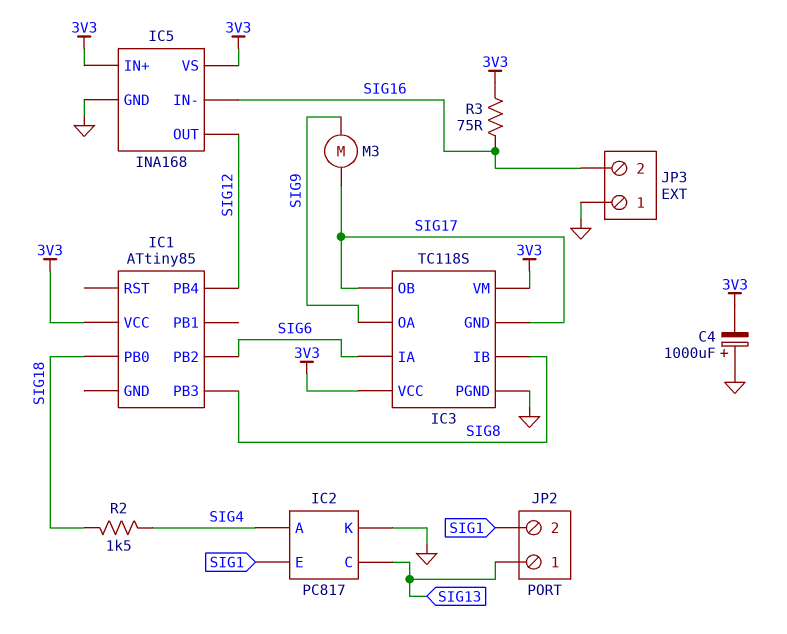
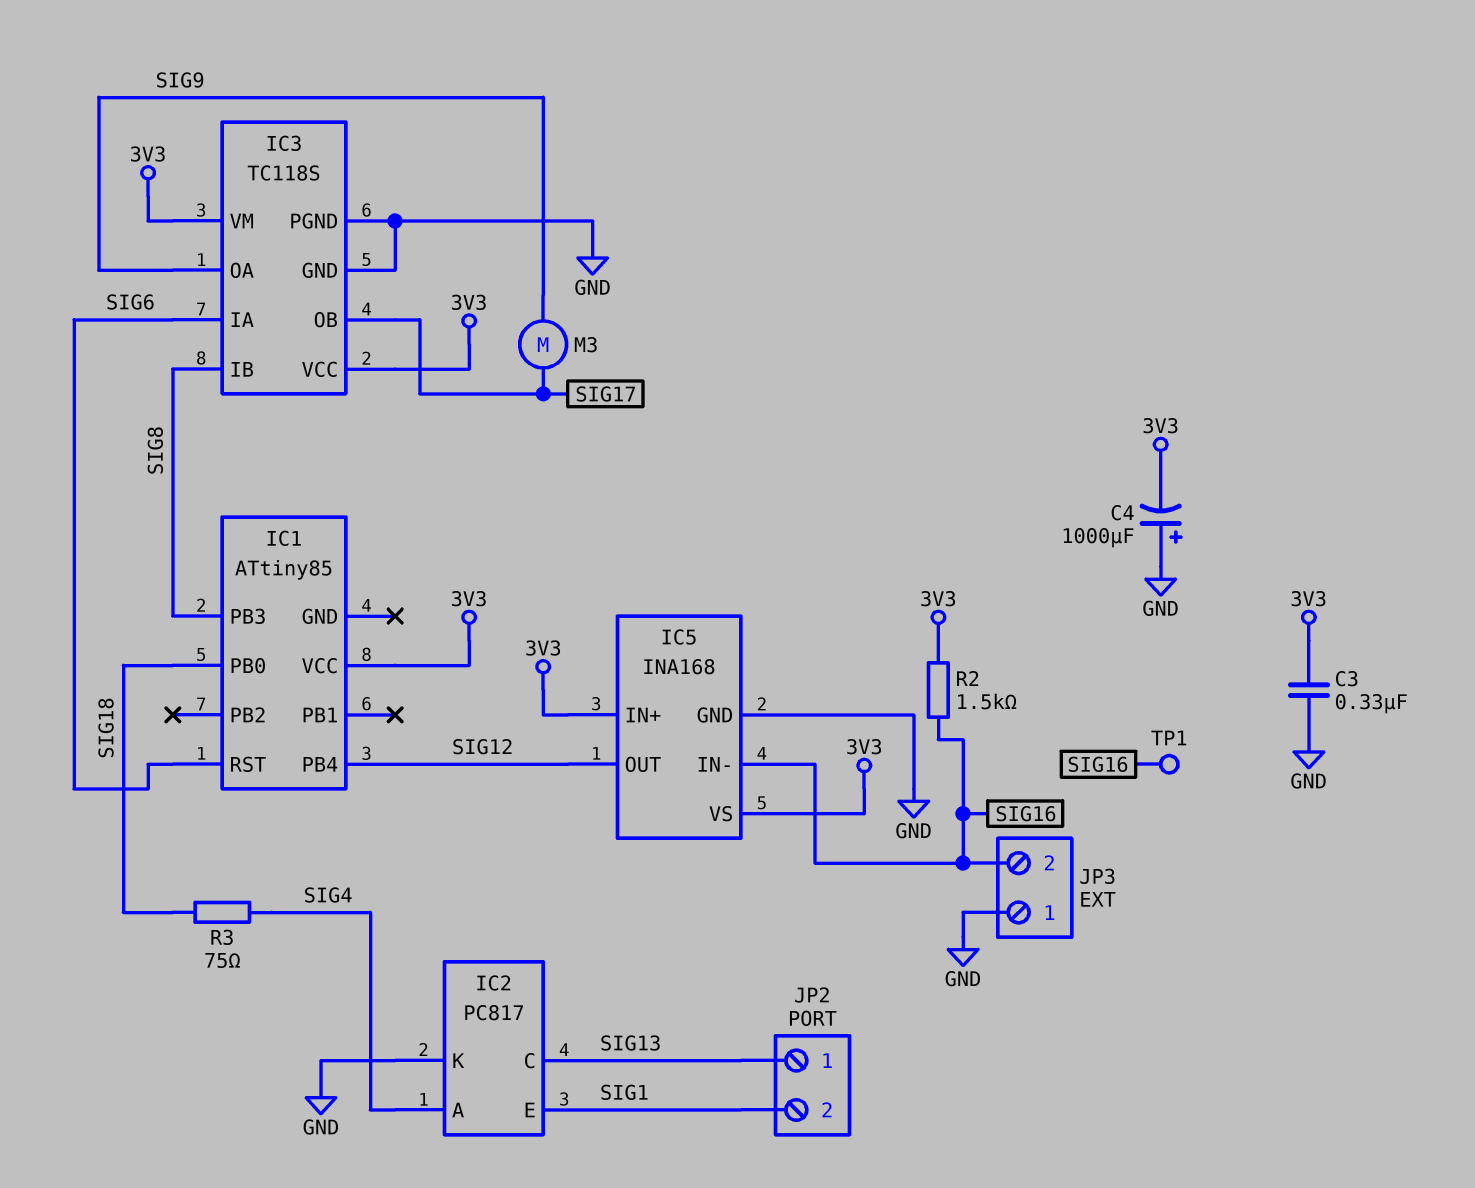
C3: none -> 330nF (3V3, GND)
IC1 pin PB2: SIG6 -> none
IC1 pin RST: none -> SIG6
IC3 pin GND: SIG17 -> GND
R2: 1.5k (SIG4, SIG18) -> 1.5k (3V3, SIG16)
R3: 75 (3V3, SIG16) -> 75 (SIG4, SIG18)
TP1: none -> test point (SIG16)

